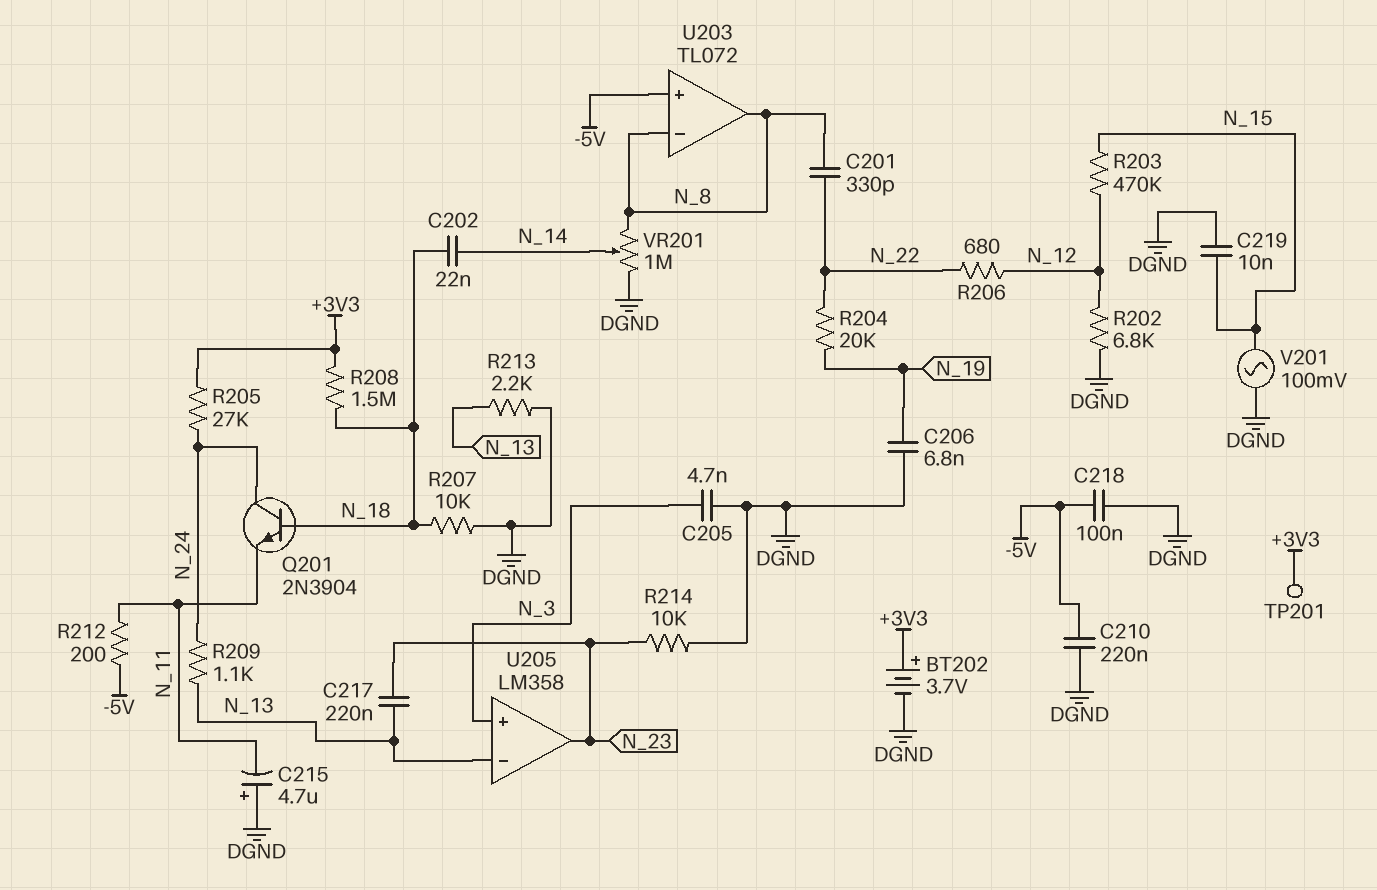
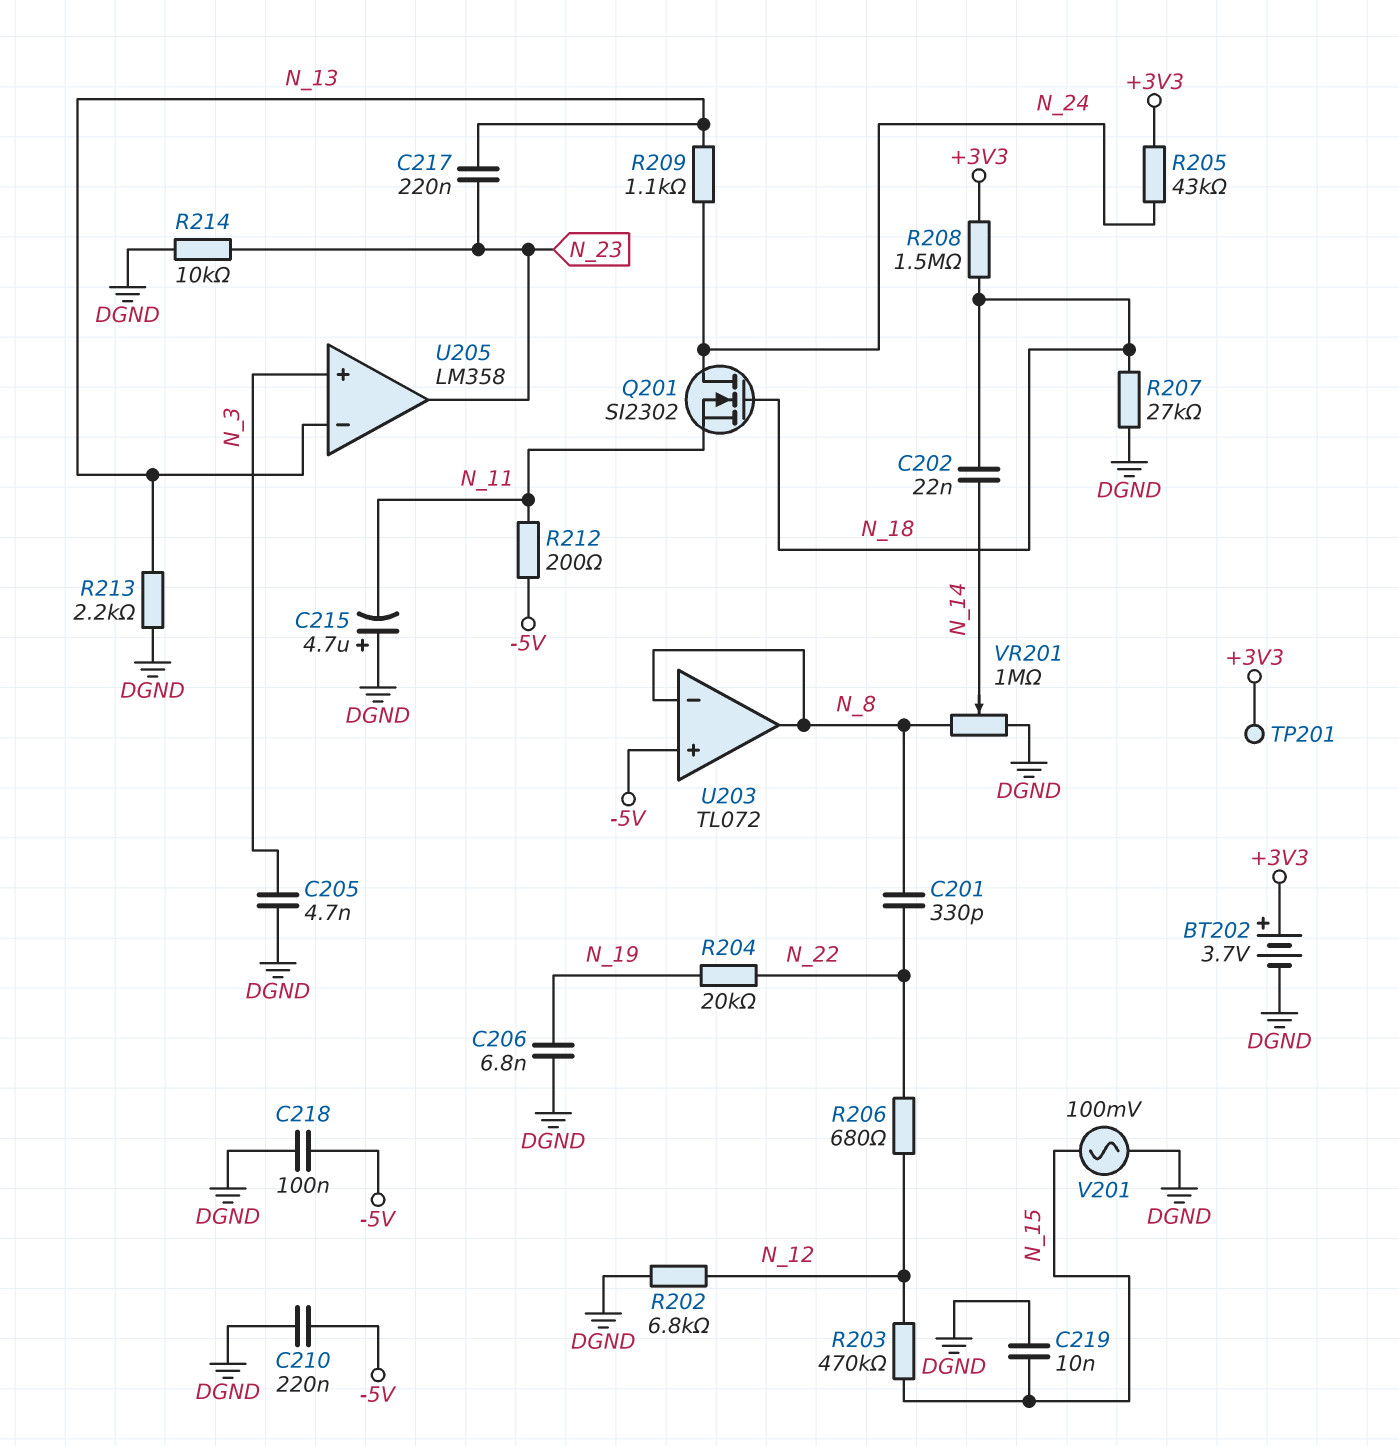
Q201: NPN 2N3904 (B N_18, C N_24, E N_11) -> NMOS SI2302 (G N_18, D N_24, S N_11)
R205: 27k (+3V3, N_24) -> 43k (+3V3, N_24)
R207: 10k (DGND, N_18) -> 27k (DGND, N_18)

